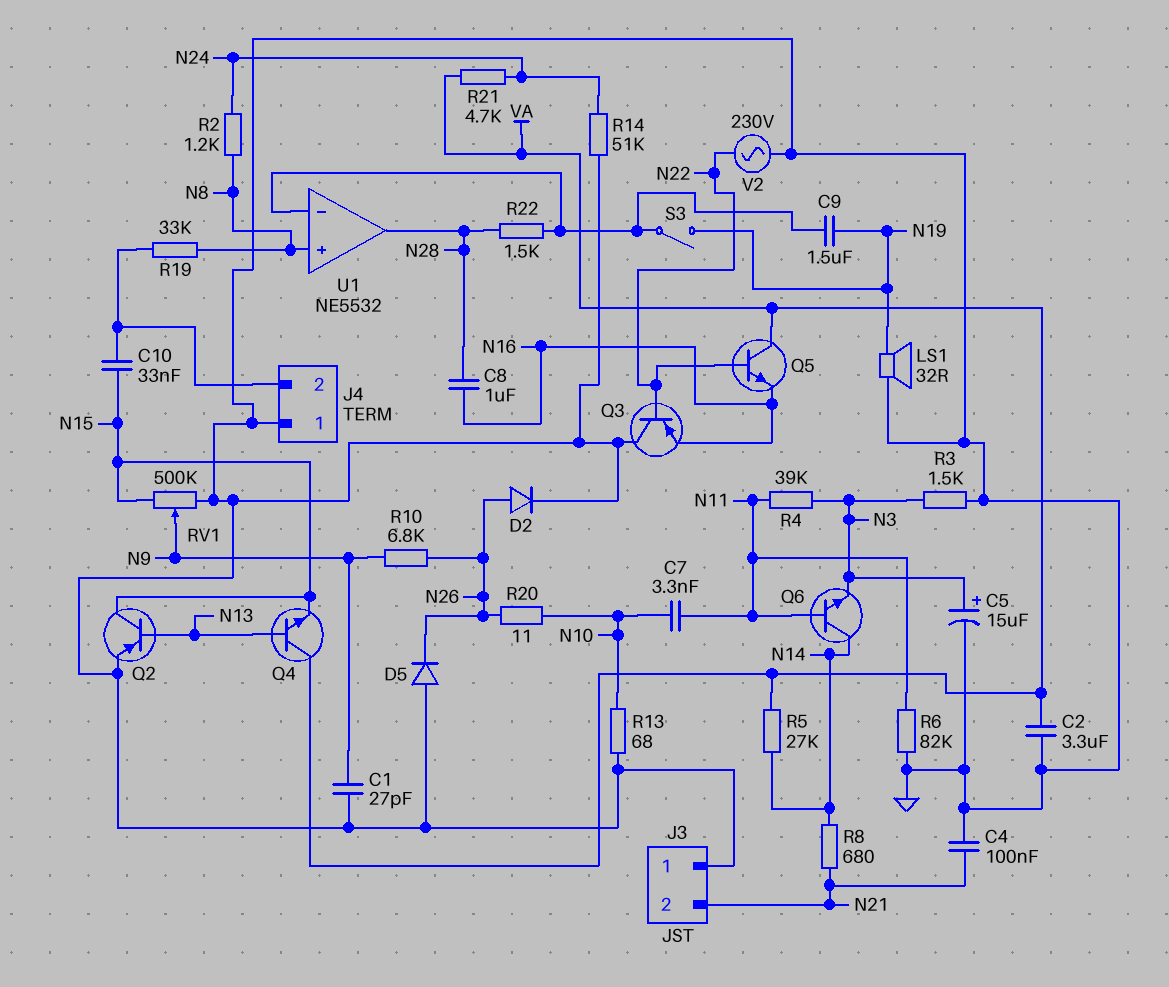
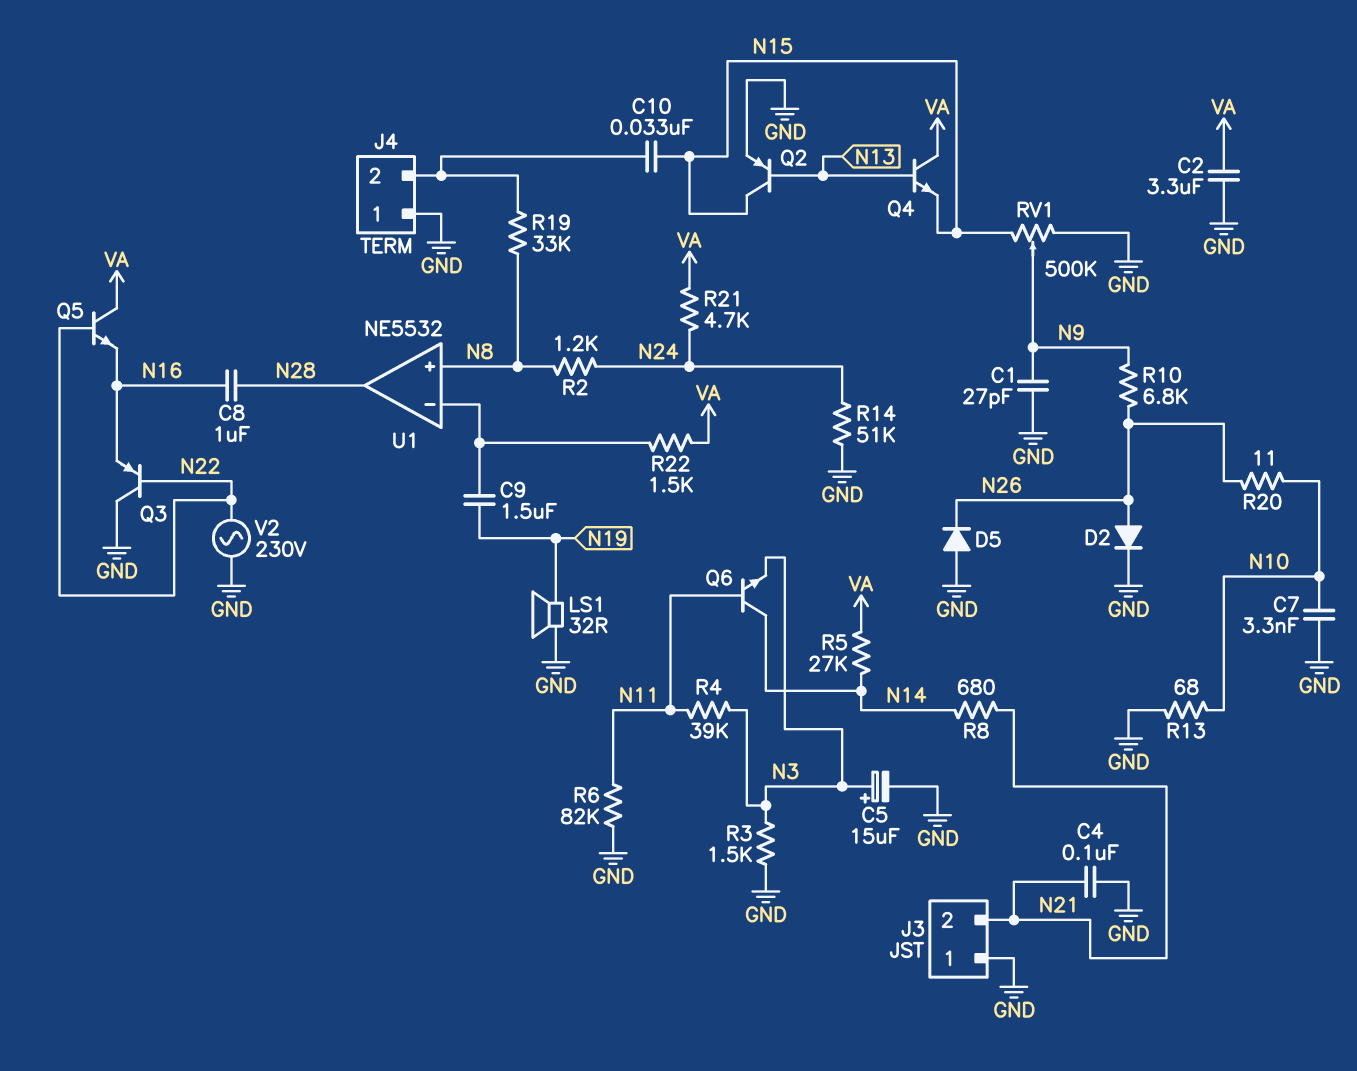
C7: 3.3nF (N10, N11) -> 3.3nF (GND, N10)
R22: 1.5k (N28, U1/in-) -> 1.5k (U1/in-, VA)
S3: switch (N19, U1/in-) -> none

